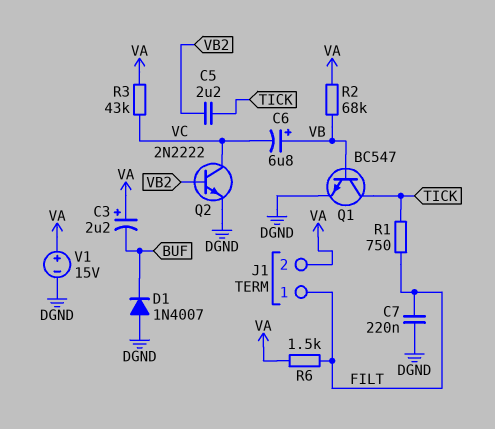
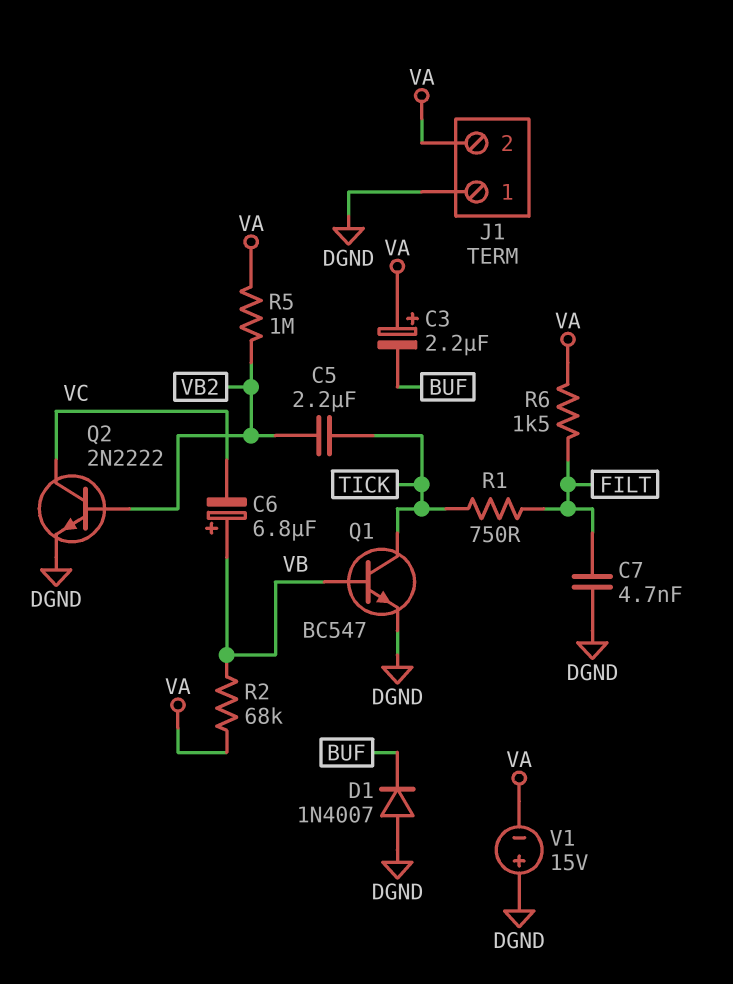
C7: 220nF (DGND, FILT) -> 4.7nF (DGND, FILT)
J1 pin 1: FILT -> DGND
R3: 43k (VA, VC) -> none
R5: none -> 1M (VA, VB2)
V1: 15V (plus VA, minus DGND) -> 15V (plus DGND, minus VA)

